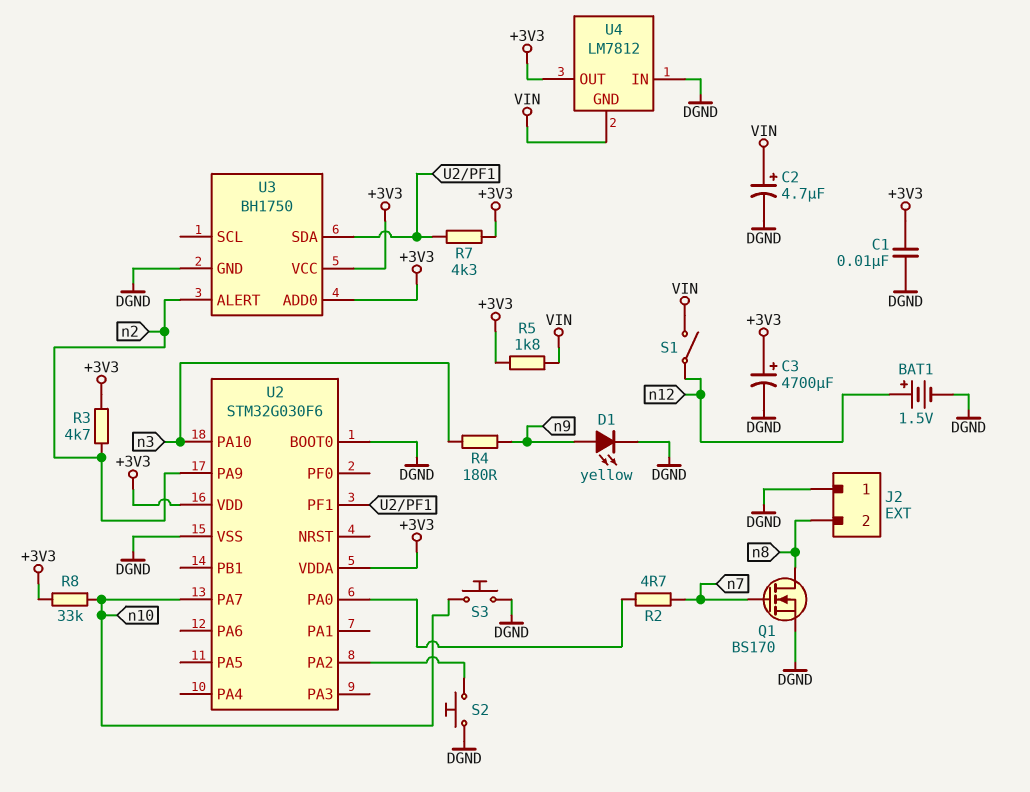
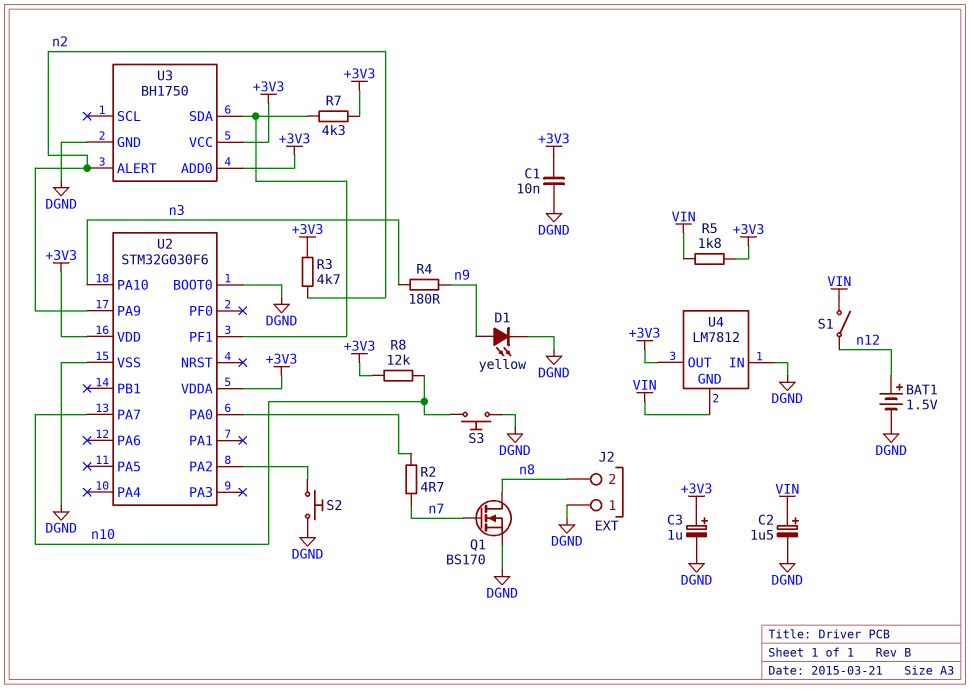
C2: 4.7uF (plus VIN, minus DGND) -> 1.5uF (plus VIN, minus DGND)
C3: 4700uF (plus +3V3, minus DGND) -> 1uF (plus +3V3, minus DGND)
R8: 33k (+3V3, n10) -> 12k (+3V3, n10)

